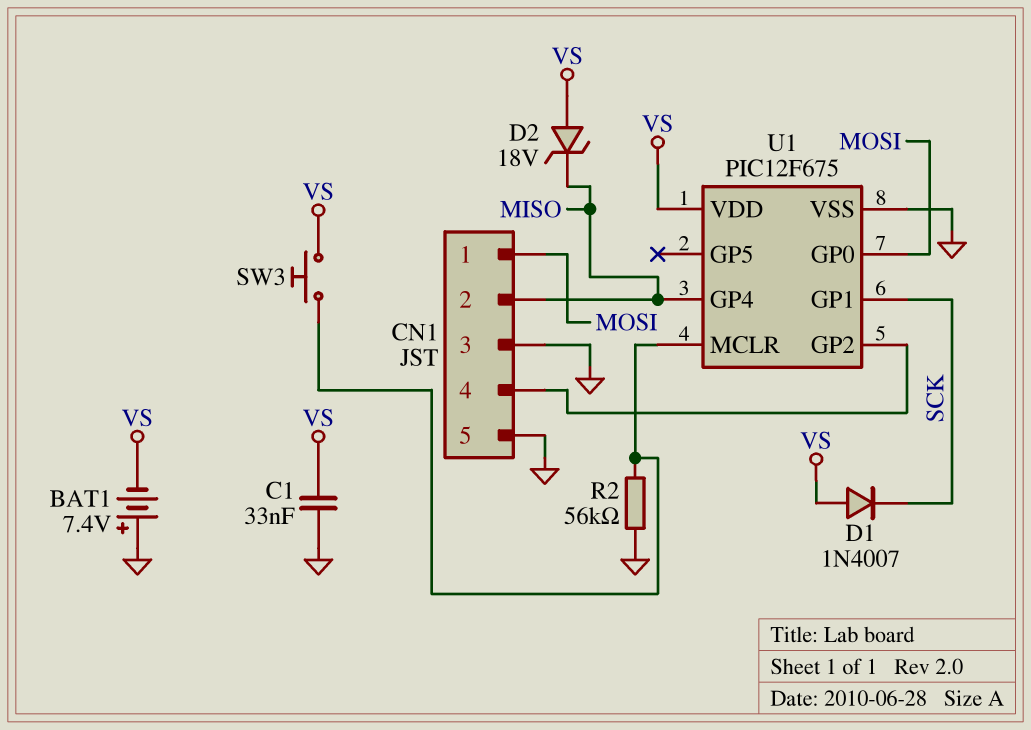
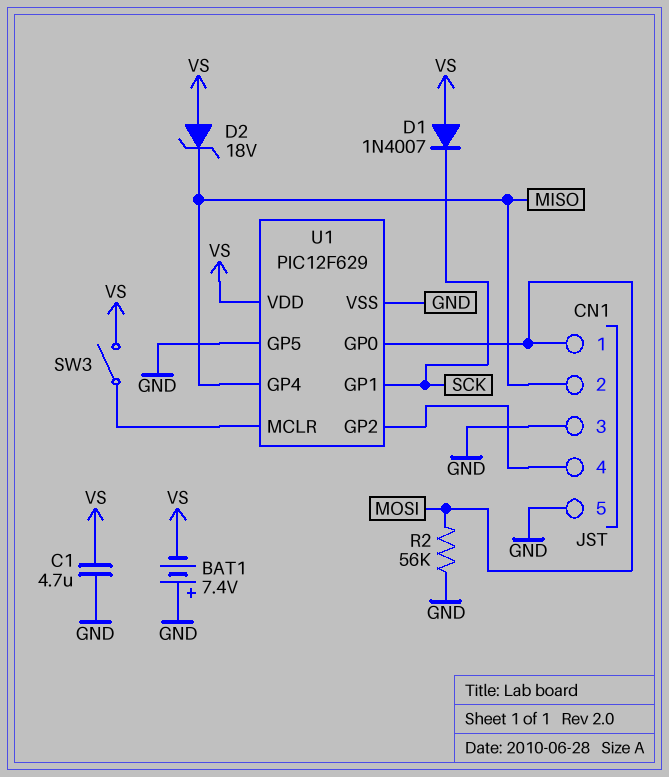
C1: 33nF (GND, VS) -> 4.7uF (GND, VS)
R2: 56k (GND, U1/MCLR) -> 56k (GND, MOSI)
SW3: button (U1/MCLR, VS) -> switch (U1/MCLR, VS)
U1: PIC12F675 -> PIC12F629
U1 pin GP5: none -> GND

